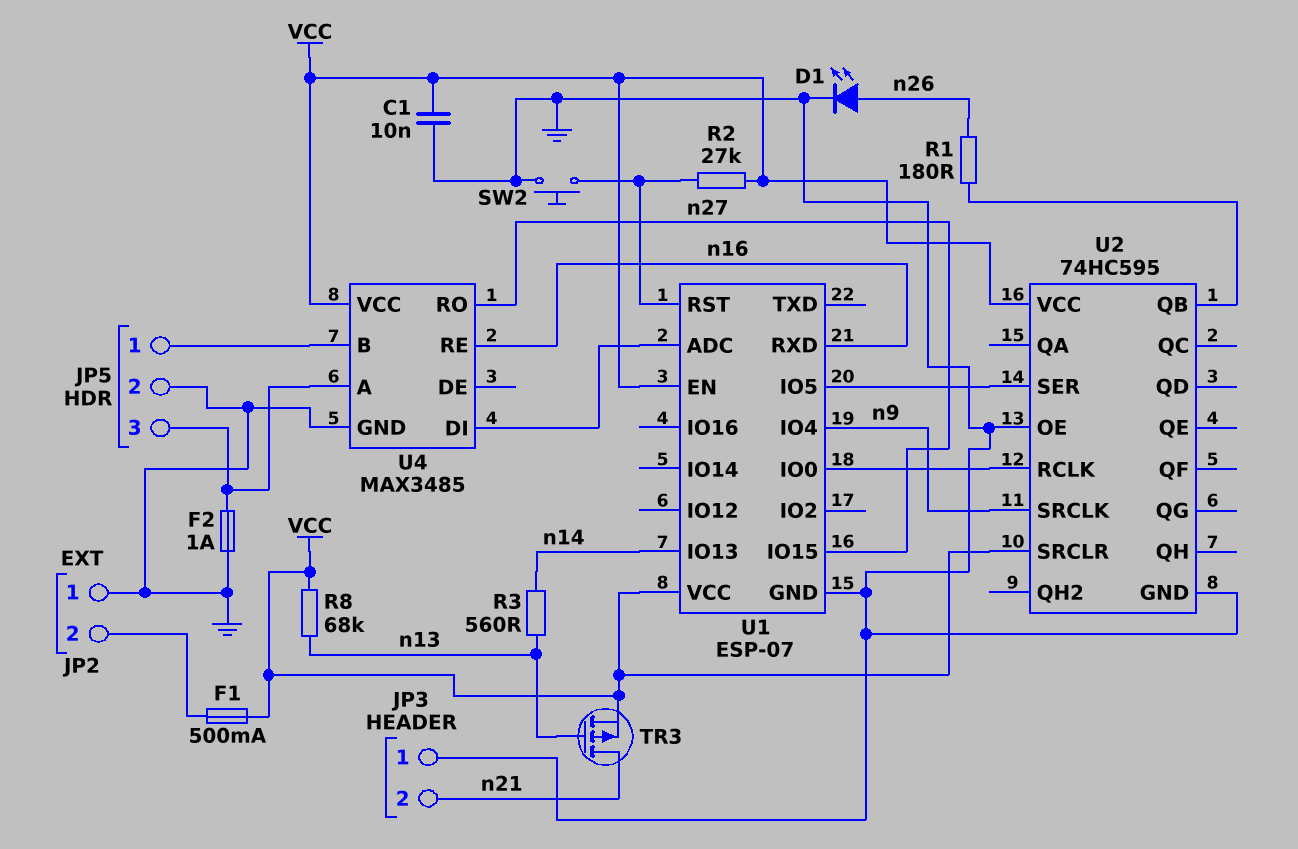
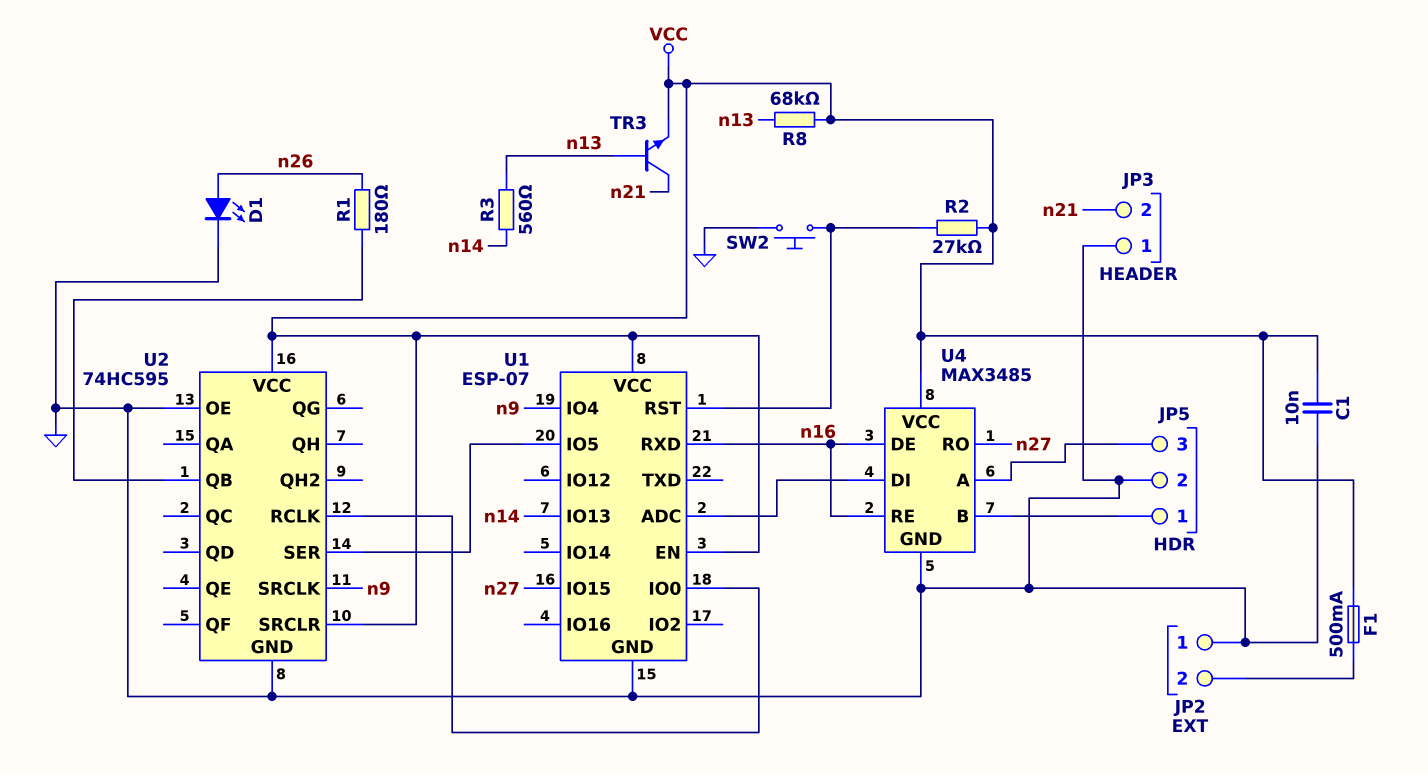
F2: 1A (GND, JP5/3) -> none
TR3: PMOS (G n13, D n21, S VCC) -> NPN (B n13, C n21, E VCC)
U4 pin DE: none -> n16

